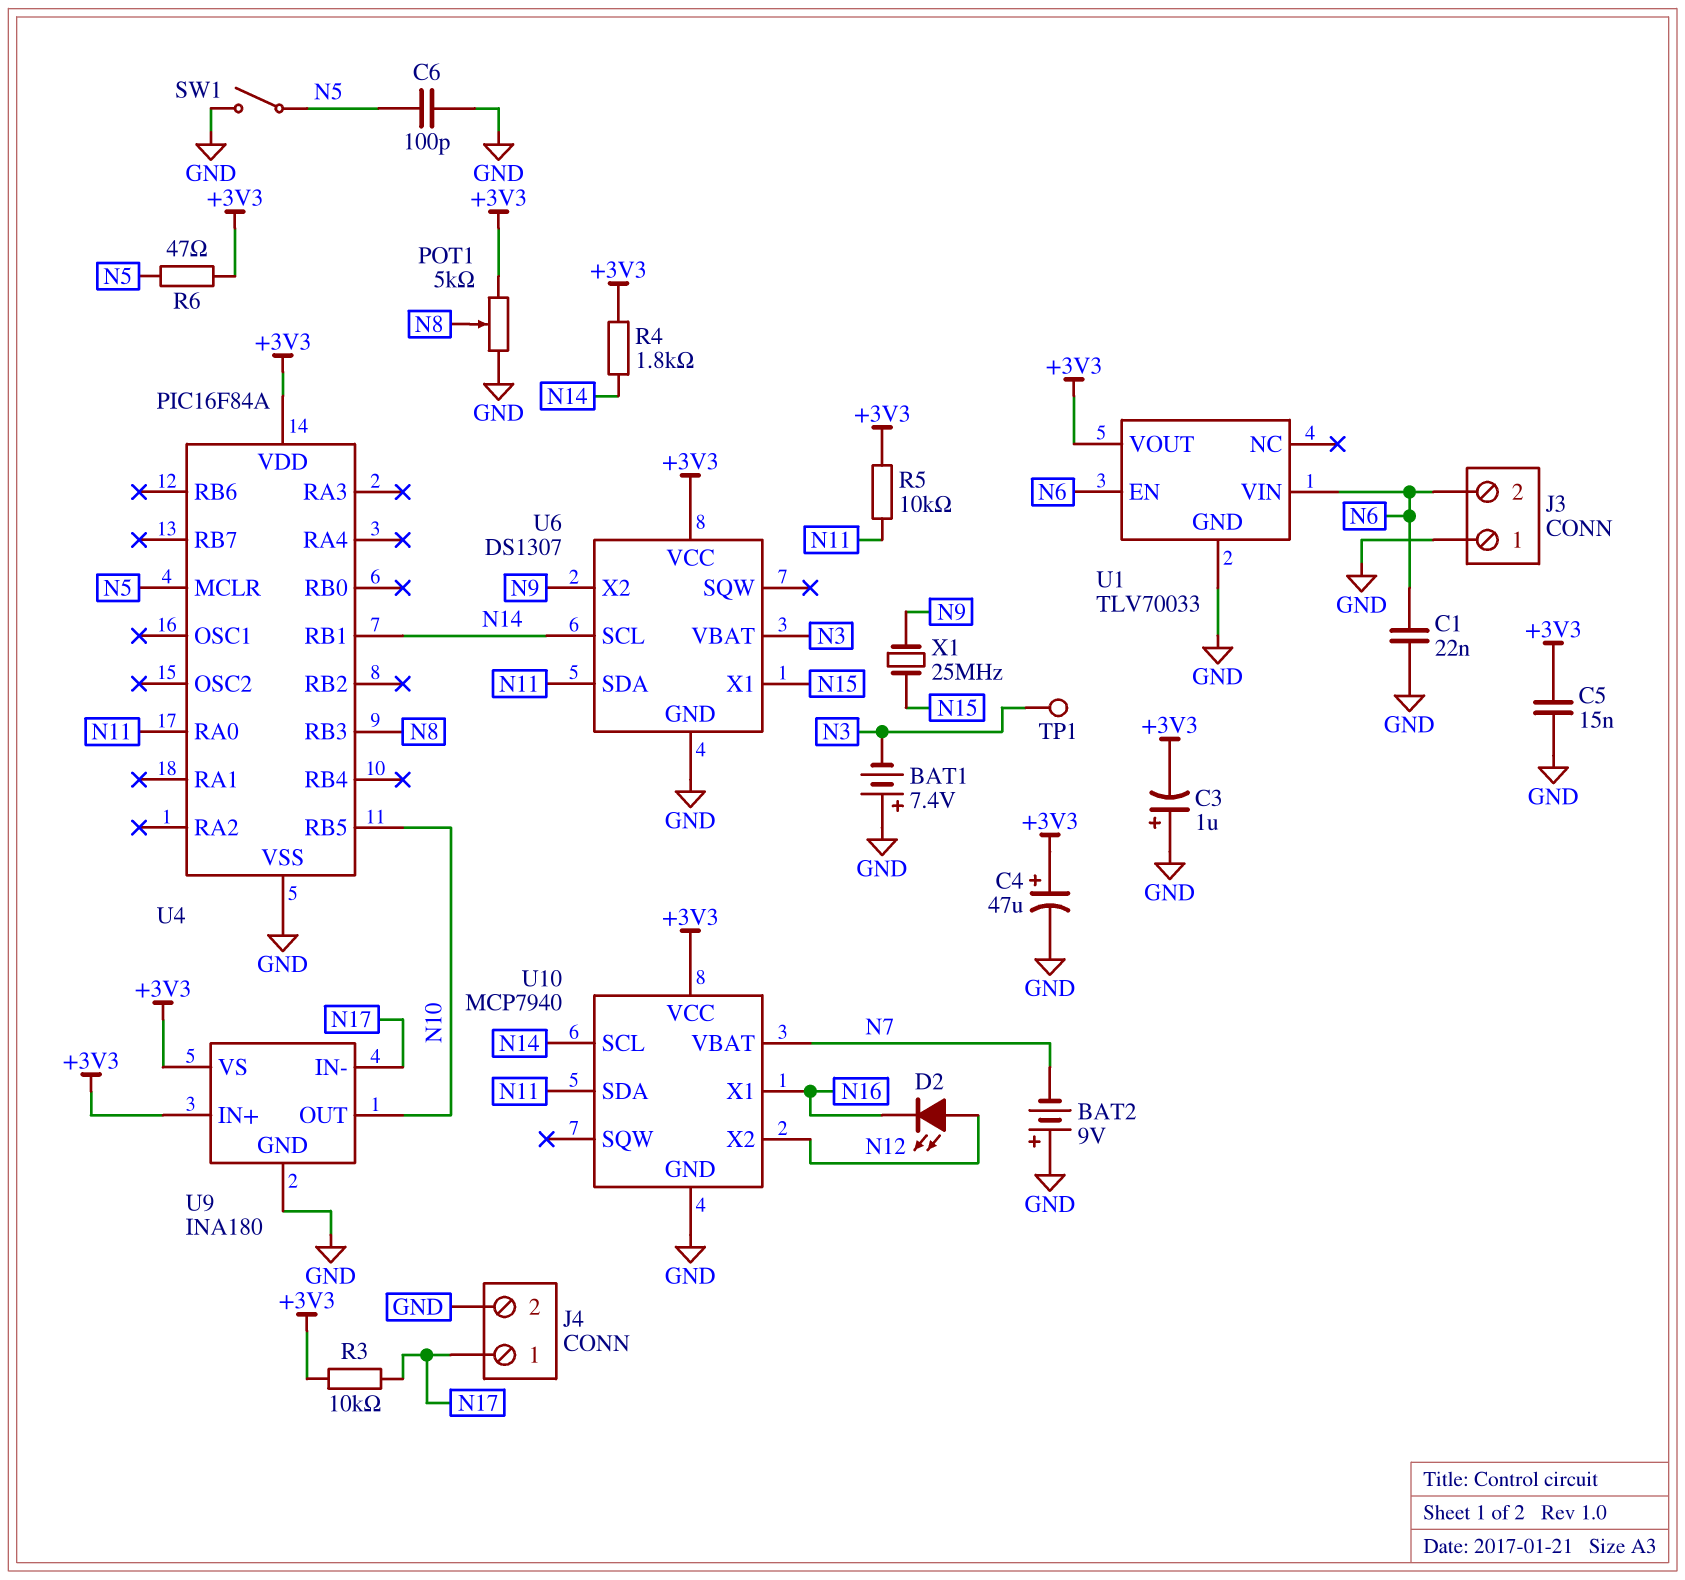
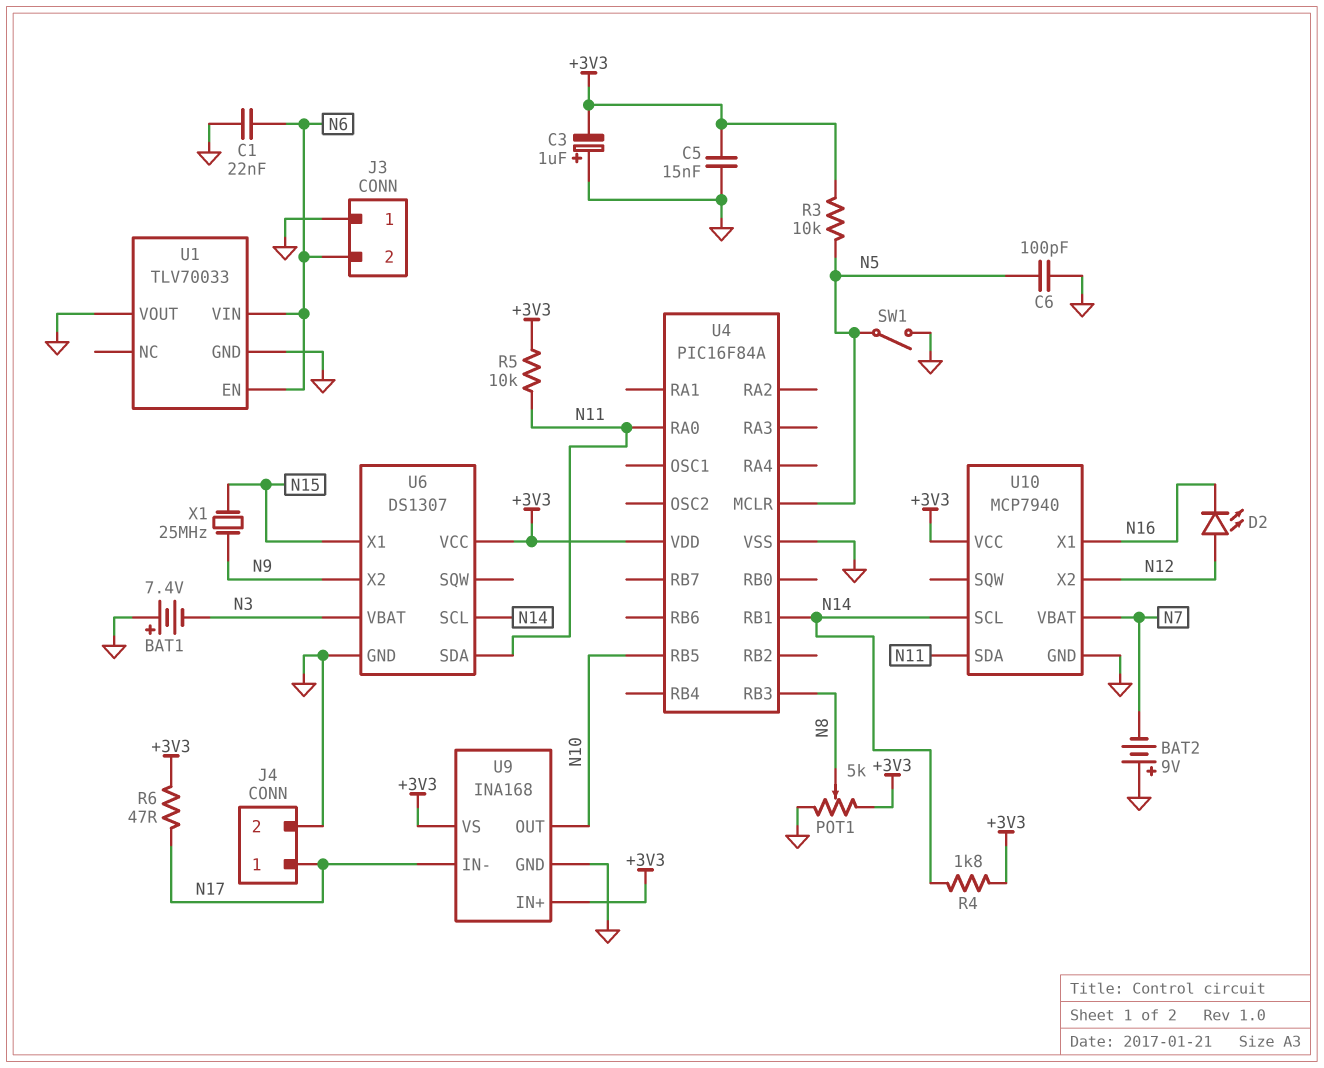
C4: 47uF (plus +3V3, minus GND) -> none
R3: 10k (+3V3, N17) -> 10k (+3V3, N5)
R6: 47 (+3V3, N5) -> 47 (+3V3, N17)
TP1: test point (N3) -> none
U1 pin VOUT: +3V3 -> GND
U9: INA180 -> INA168

